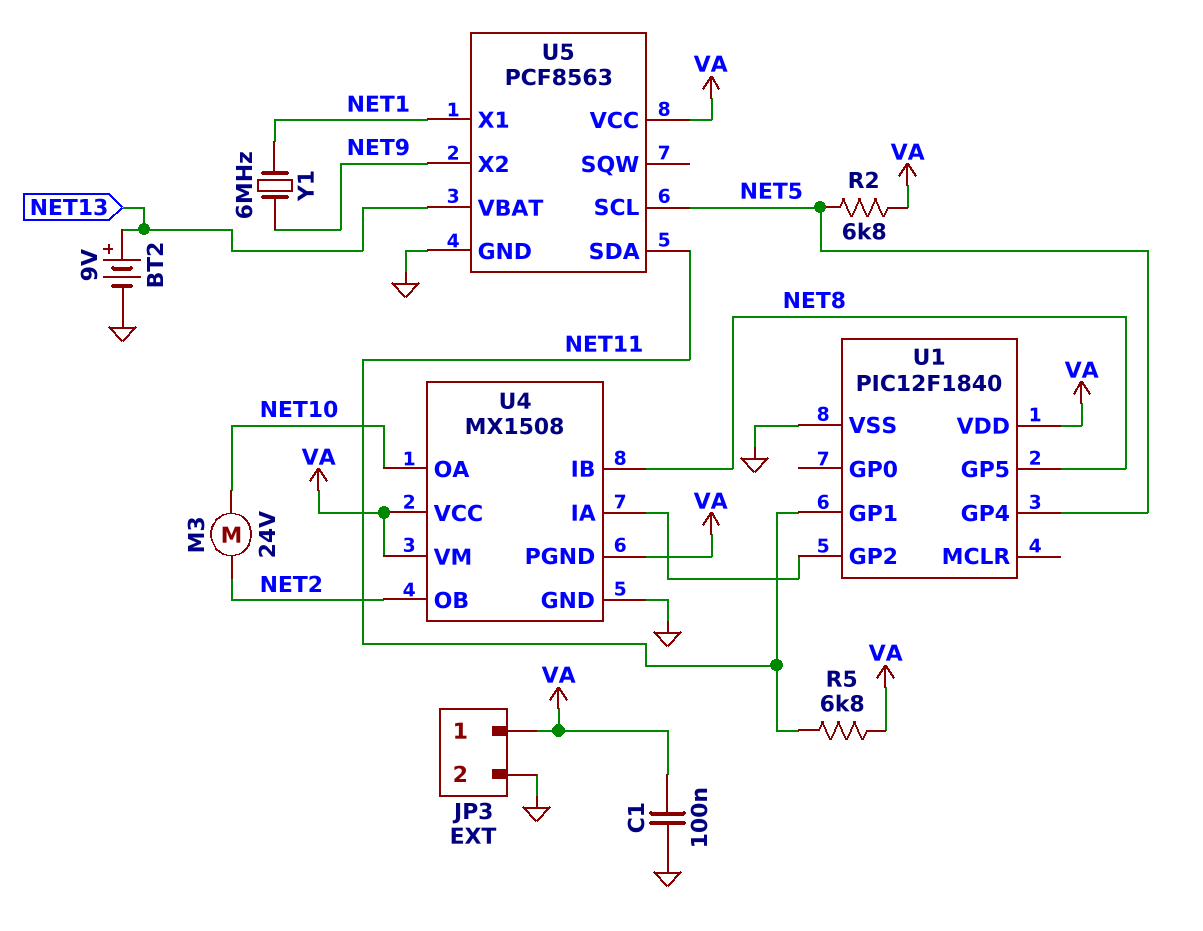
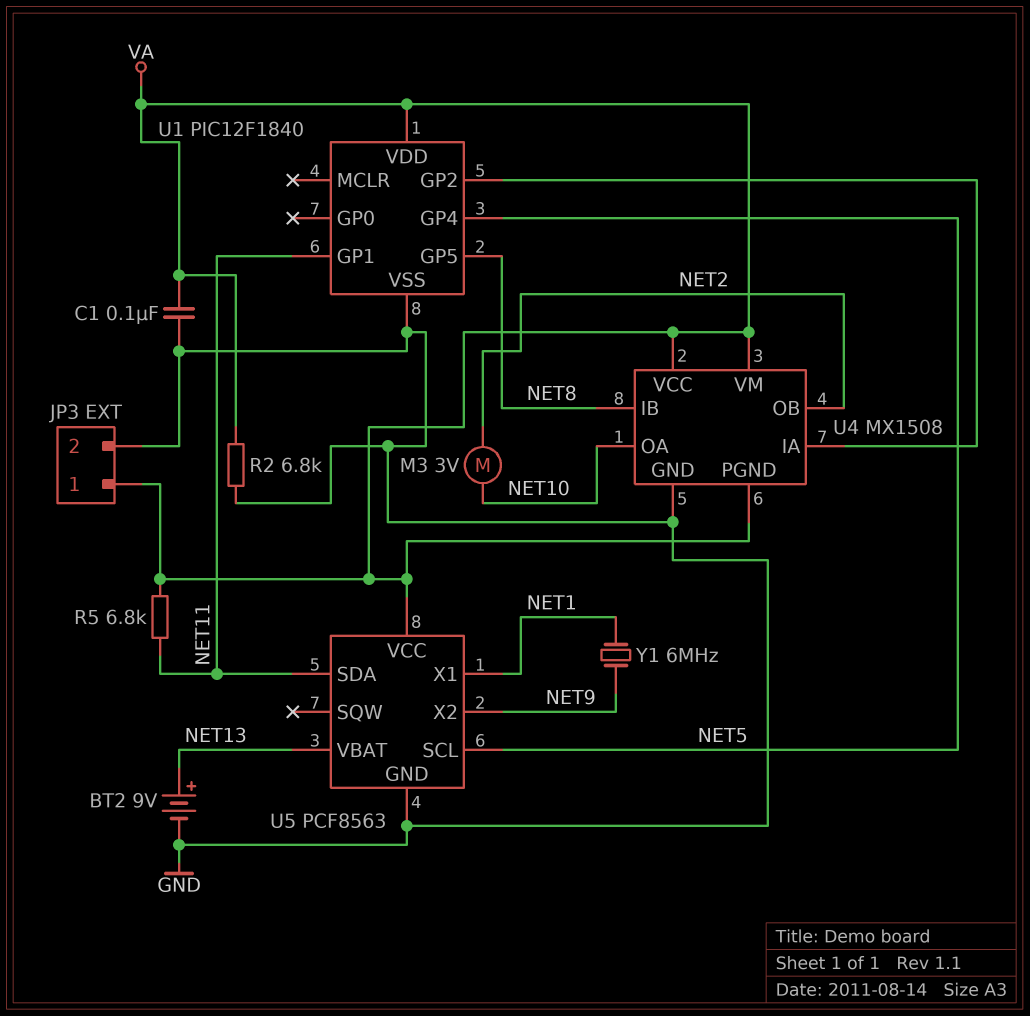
M3: motor 24V (NET2, NET10) -> motor 3V (NET2, NET10)
R2: 6.8k (NET5, VA) -> 6.8k (GND, VA)

